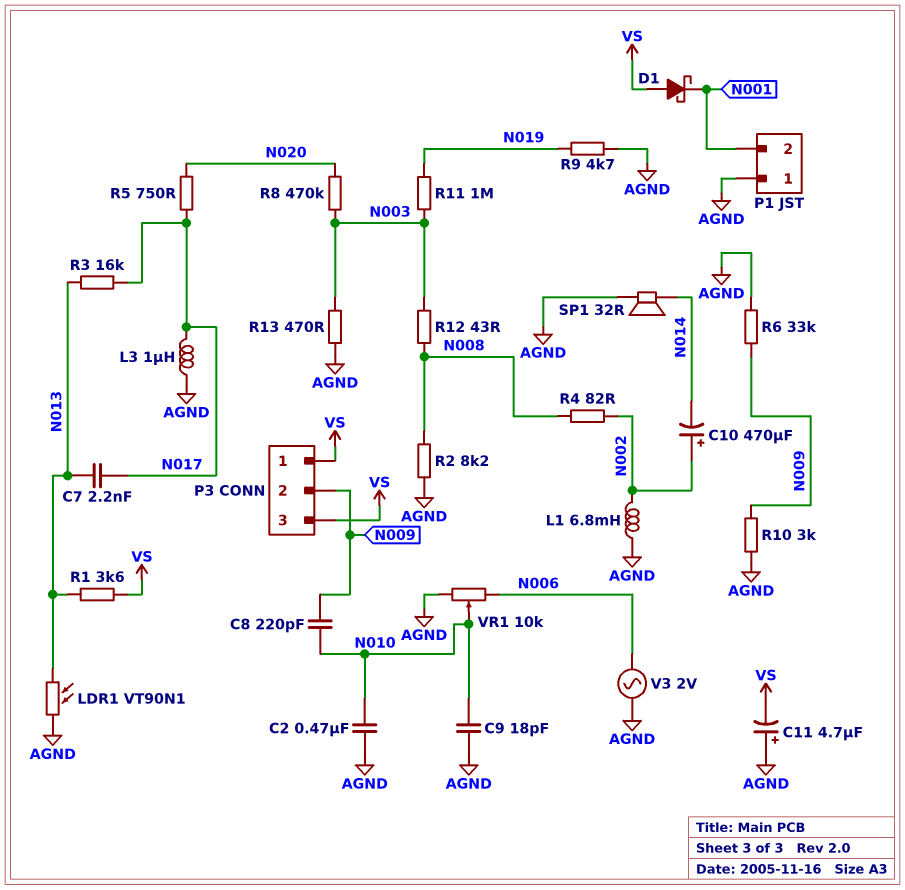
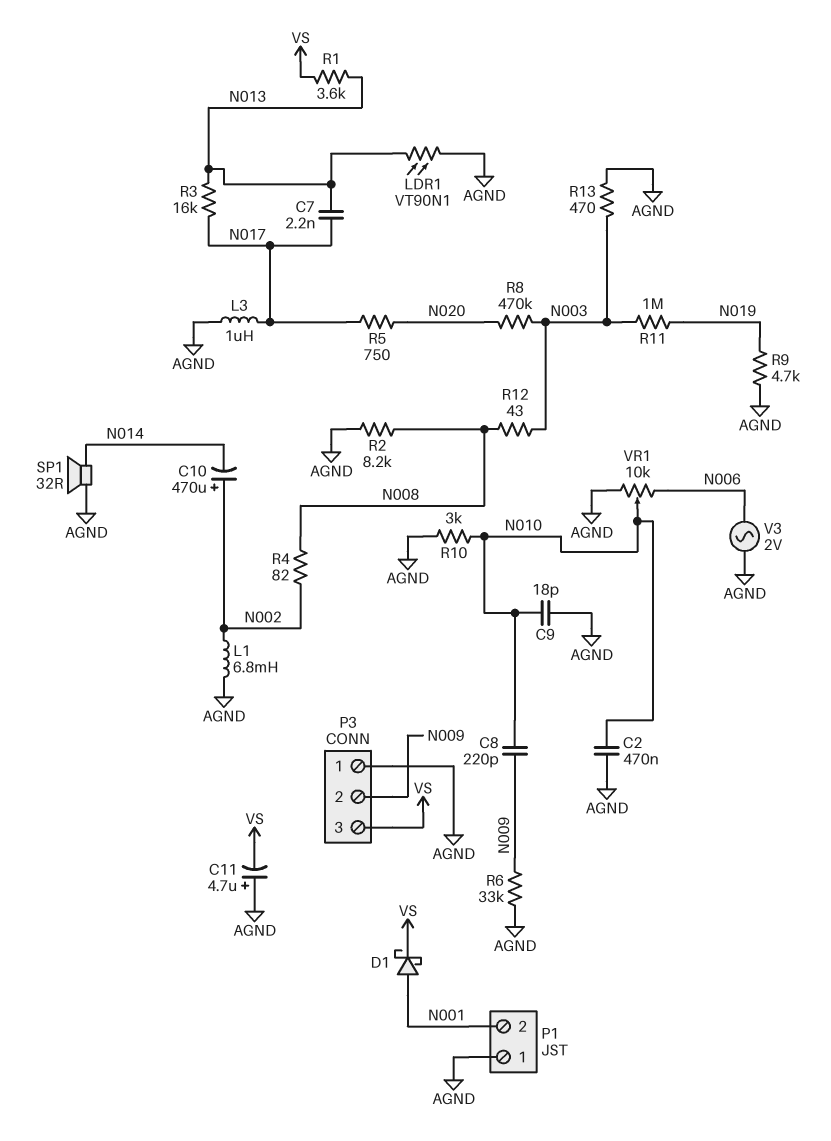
D1: schottky (A VS, K N001) -> schottky (A N001, K VS)
P3 pin 1: VS -> AGND
R10: 3k (AGND, N009) -> 3k (AGND, N010)

